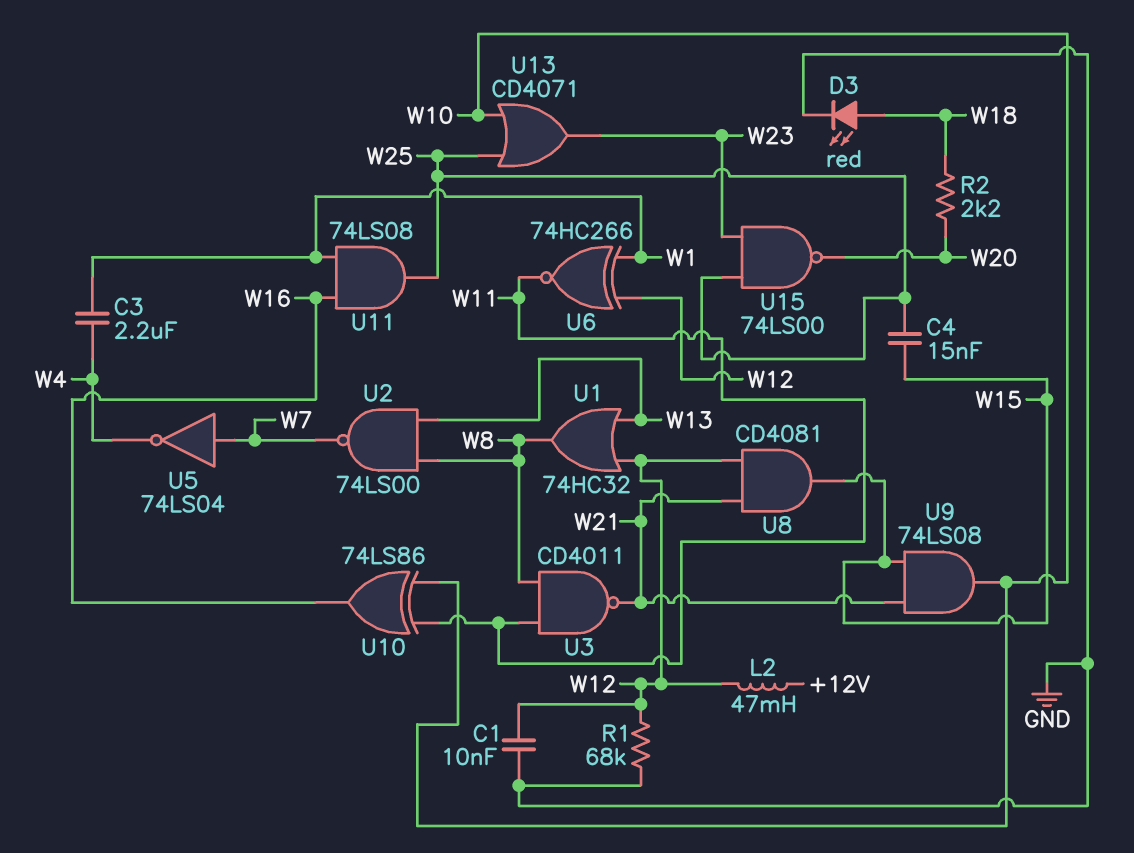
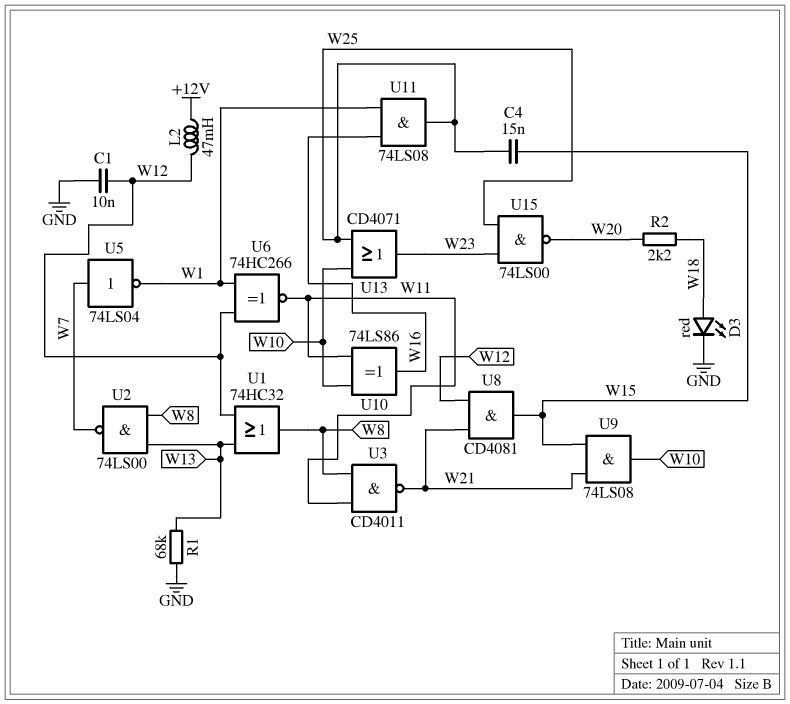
C3: 2.2uF (W1, W4) -> none
R1: 68k (GND, W12) -> 68k (GND, W13)
U5: NOT 74LS04 (in W7, out W4) -> NOT 74LS04 (in W7, out W1)

